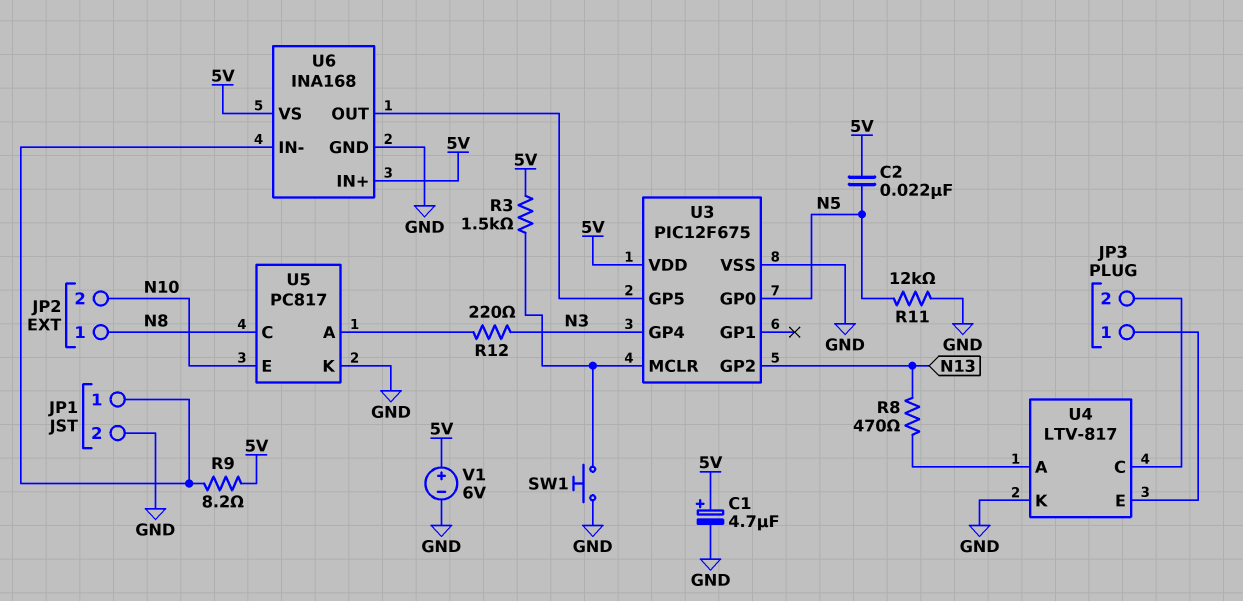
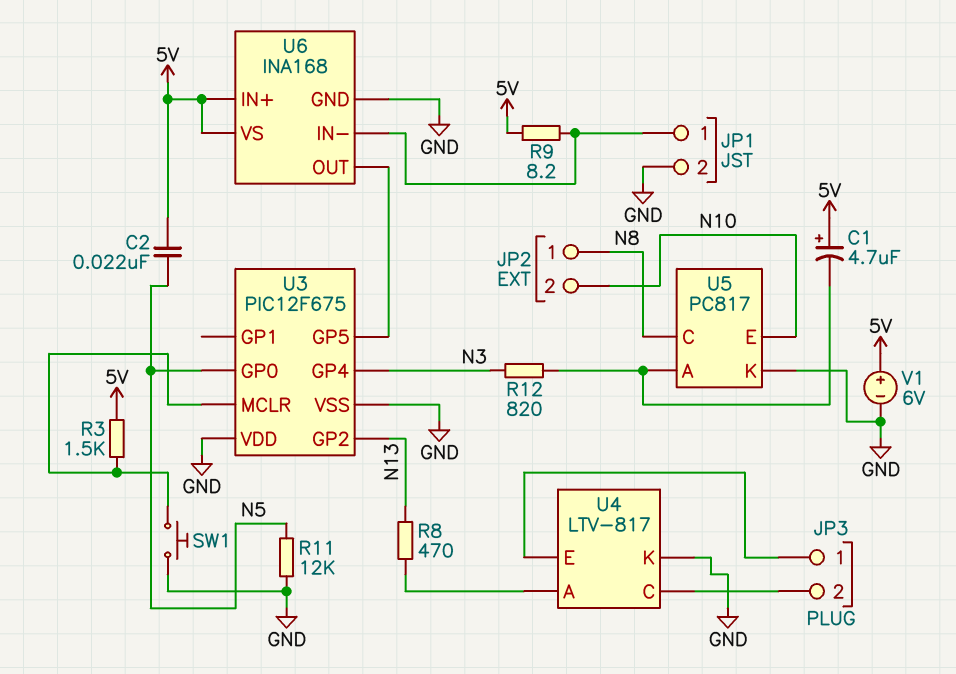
C1: 4.7uF (plus 5V, minus GND) -> 4.7uF (plus 5V, minus U5/A)
R12: 220 (N3, U5/A) -> 820 (N3, U5/A)
U3 pin VDD: 5V -> GND

